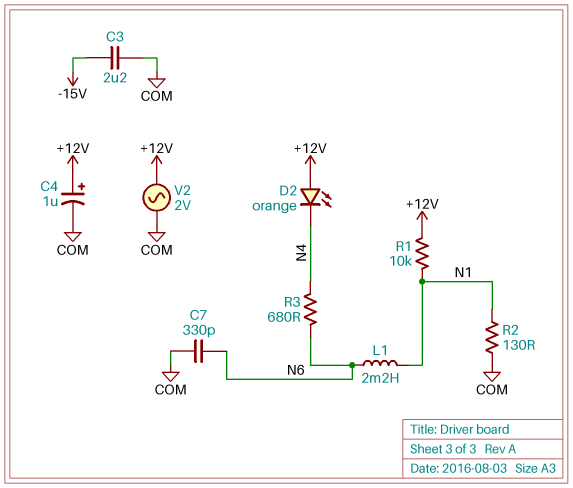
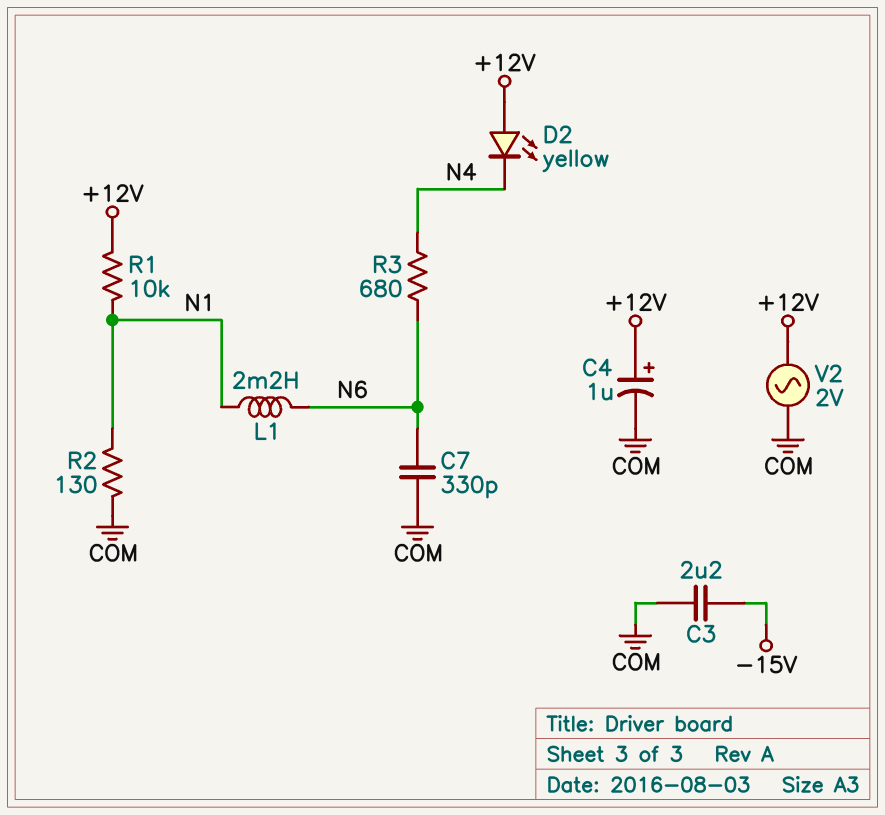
D2: LED orange (A +12V, K N4) -> LED yellow (A +12V, K N4)

